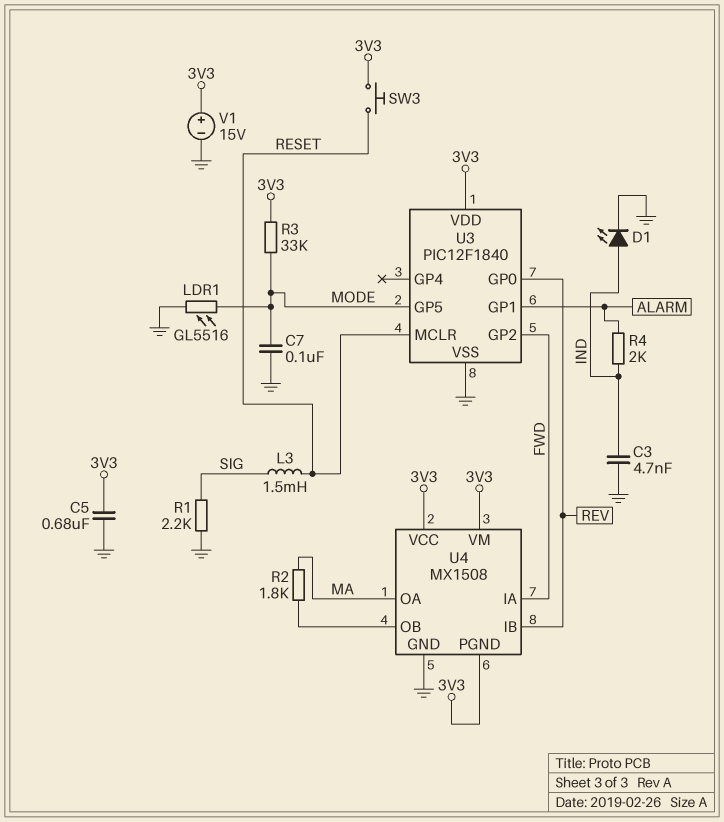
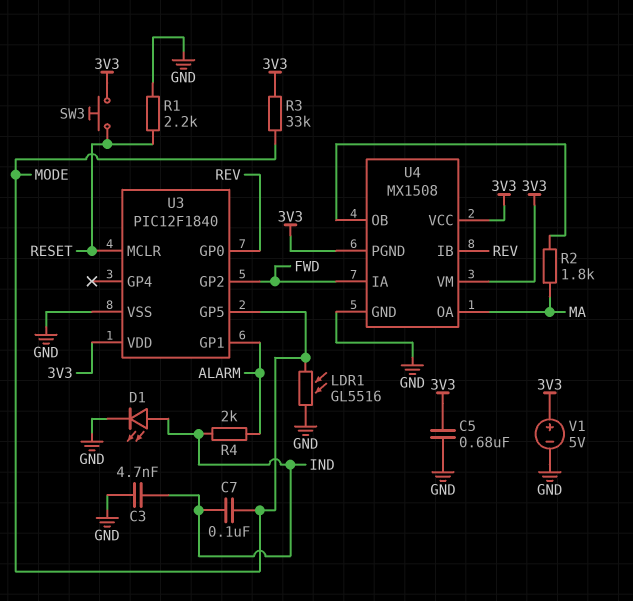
C7: 100nF (GND, MODE) -> 100nF (IND, MODE)
L3: 1.5mH (RESET, SIG) -> none
R1: 2.2k (GND, SIG) -> 2.2k (GND, RESET)
V1: 15V (plus 3V3, minus GND) -> 5V (plus 3V3, minus GND)

